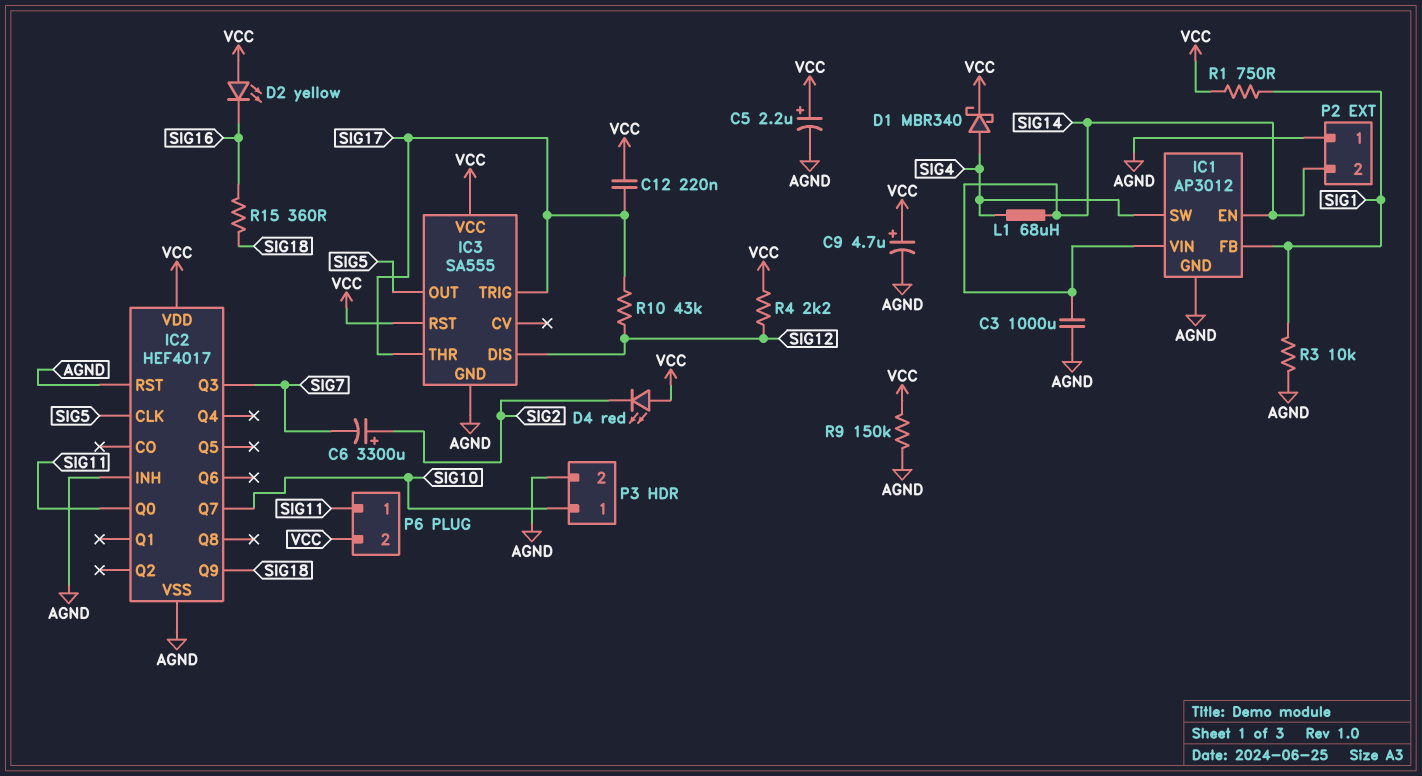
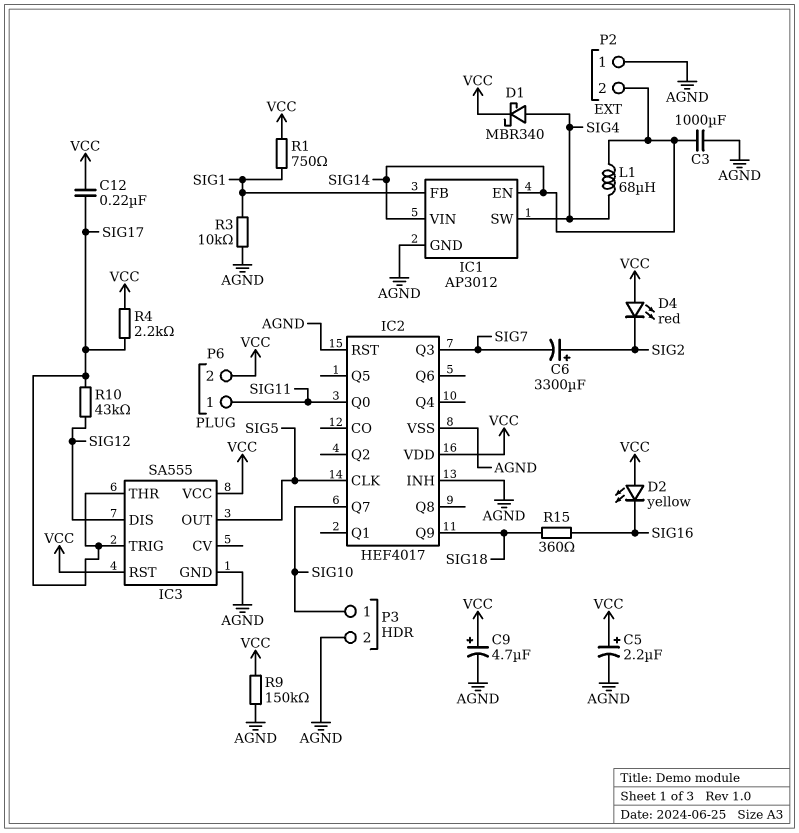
R4: 2.2k (SIG12, VCC) -> 2.2k (SIG17, VCC)

